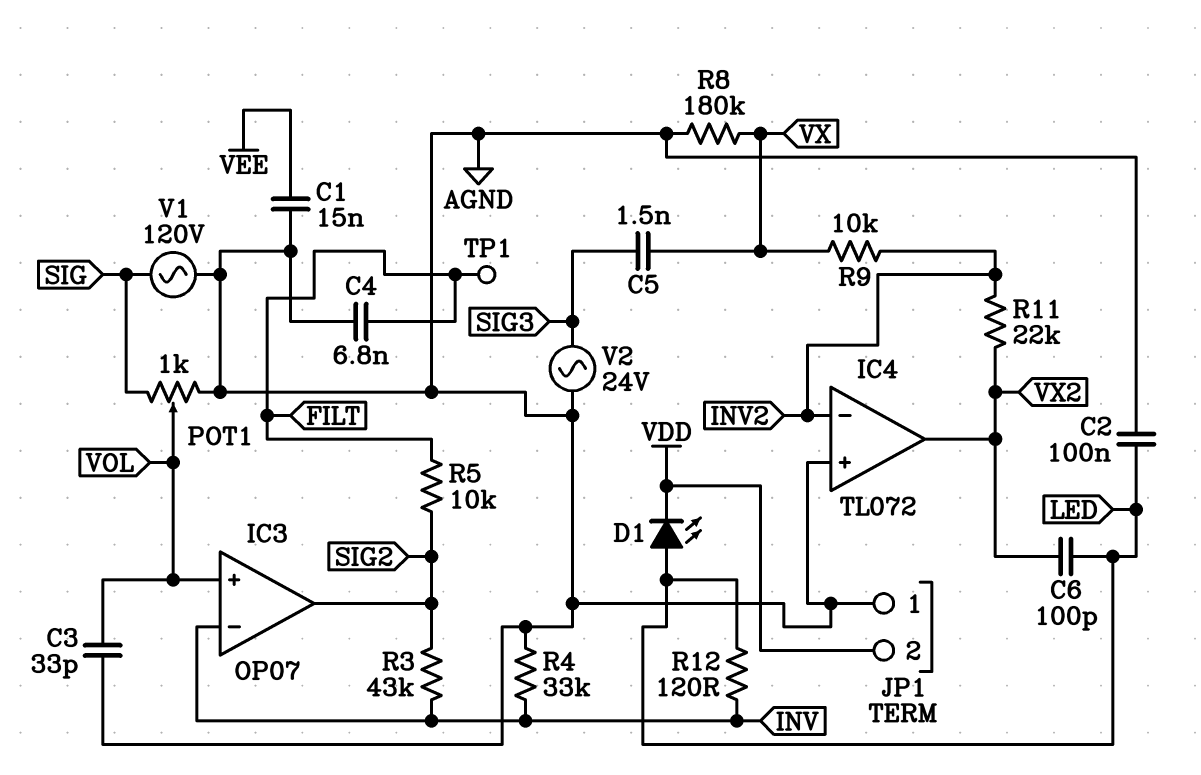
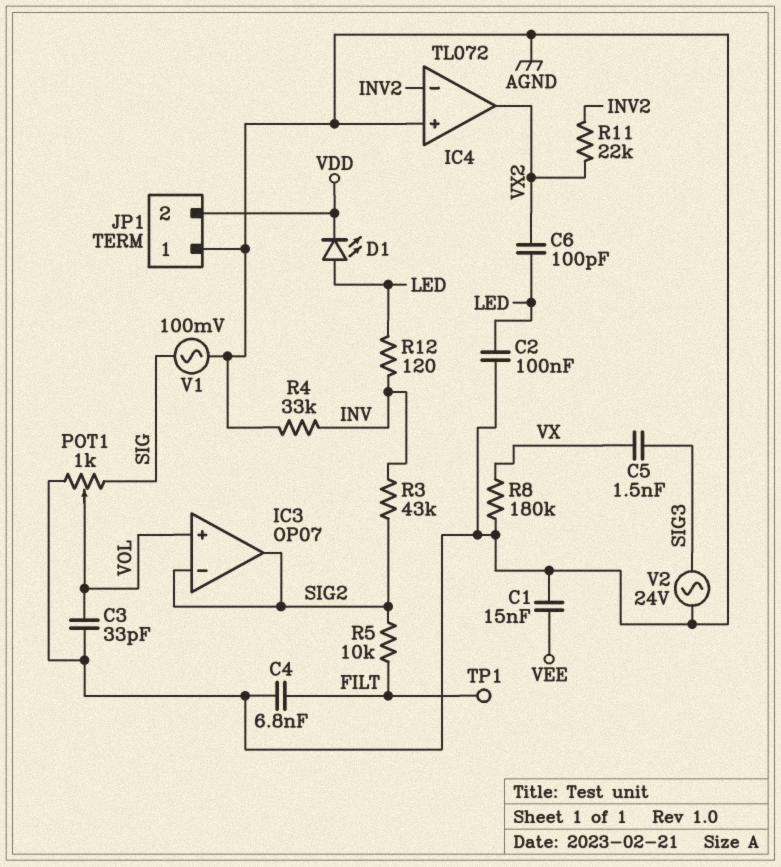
IC3 pin in-: INV -> SIG2
R9: 10k (INV2, VX) -> none
V1: AC 120V (AGND, SIG) -> AC 100mV (AGND, SIG)

